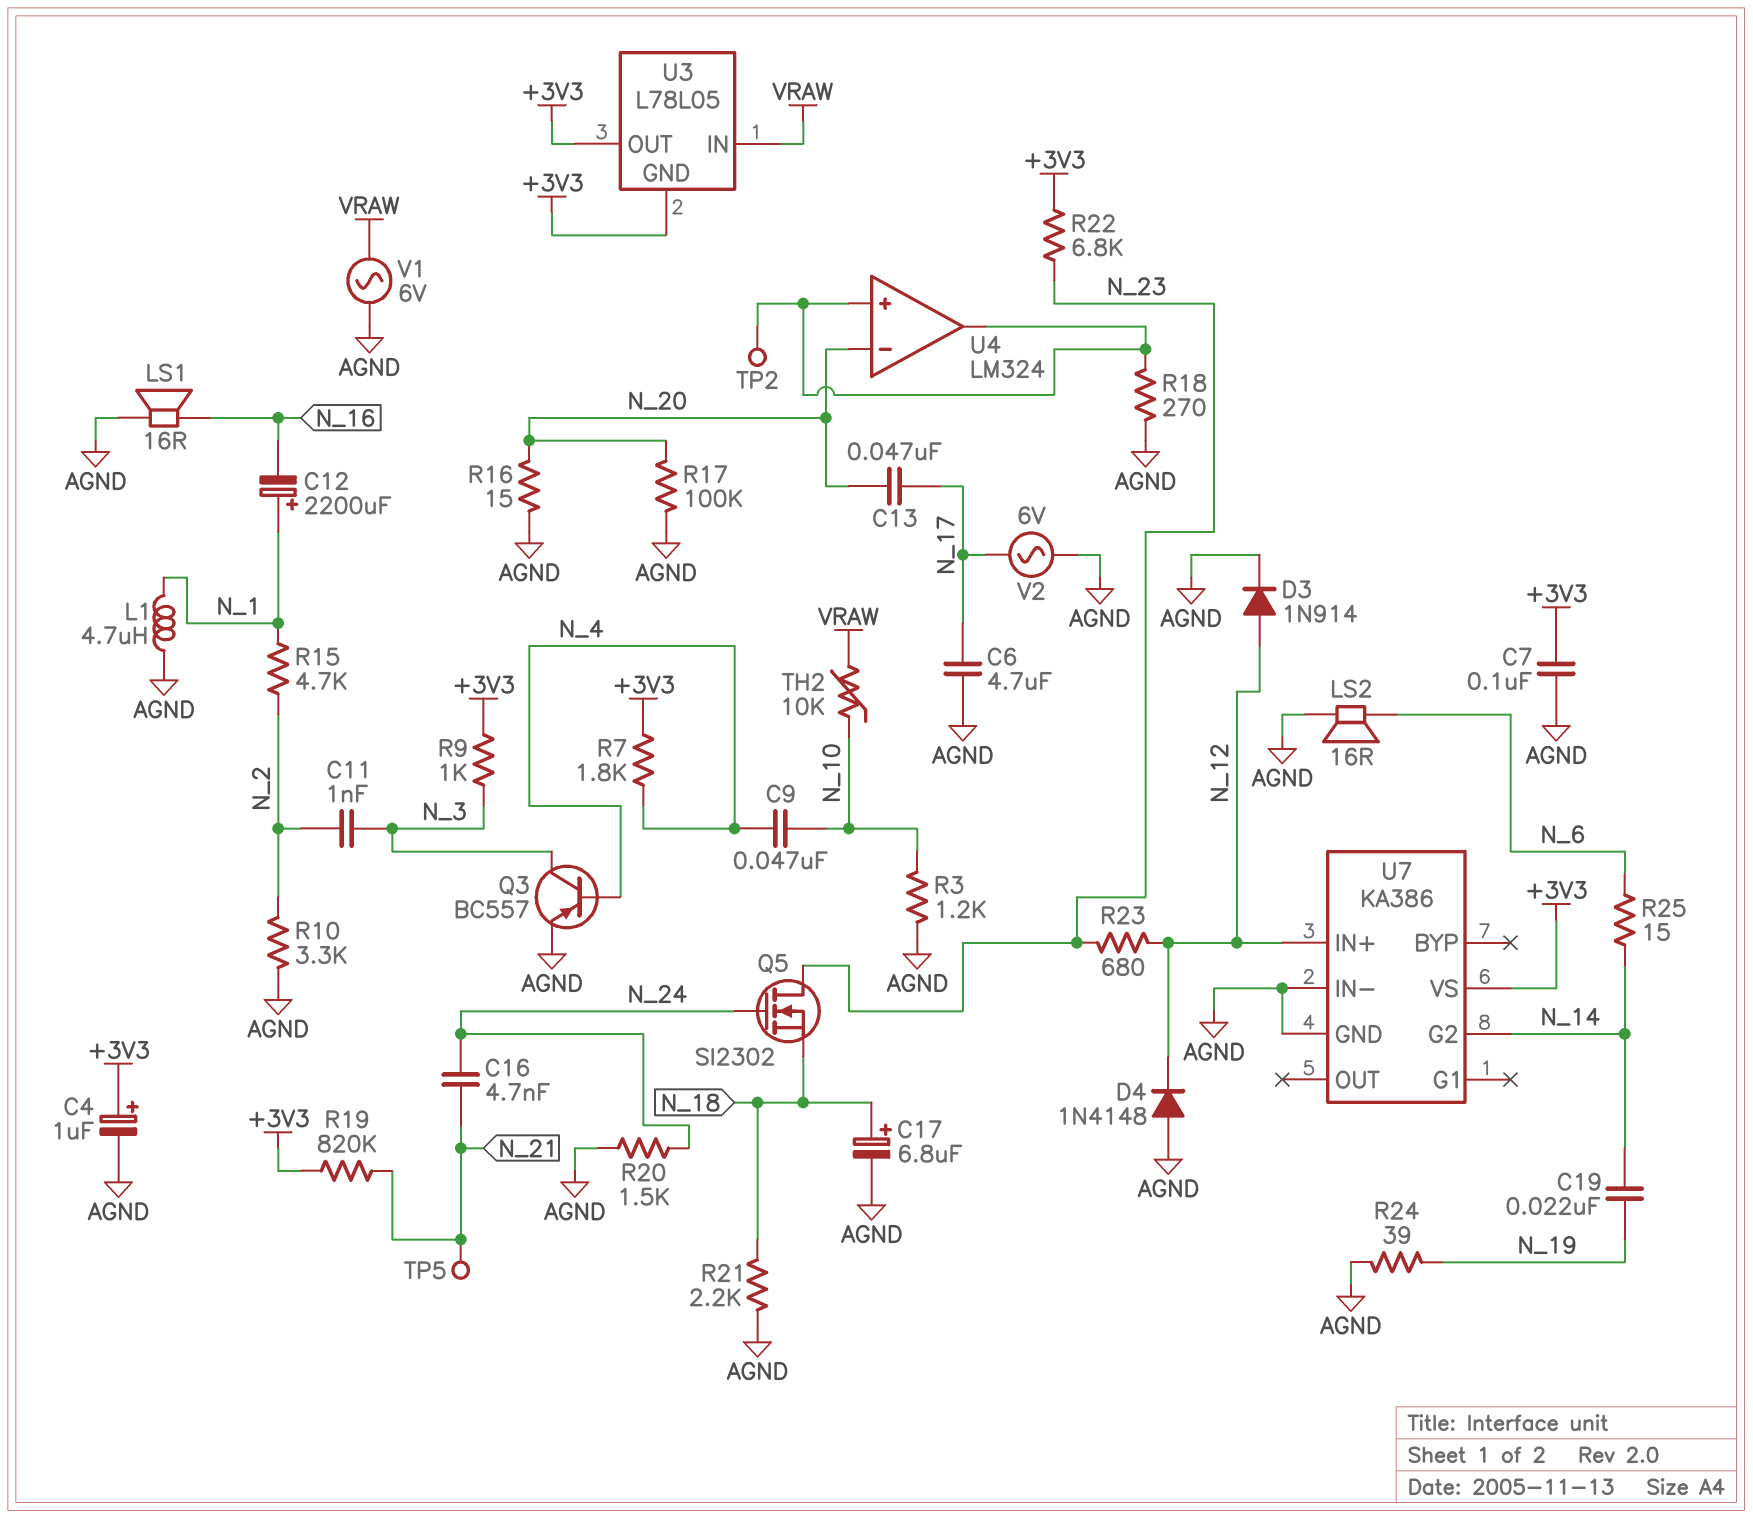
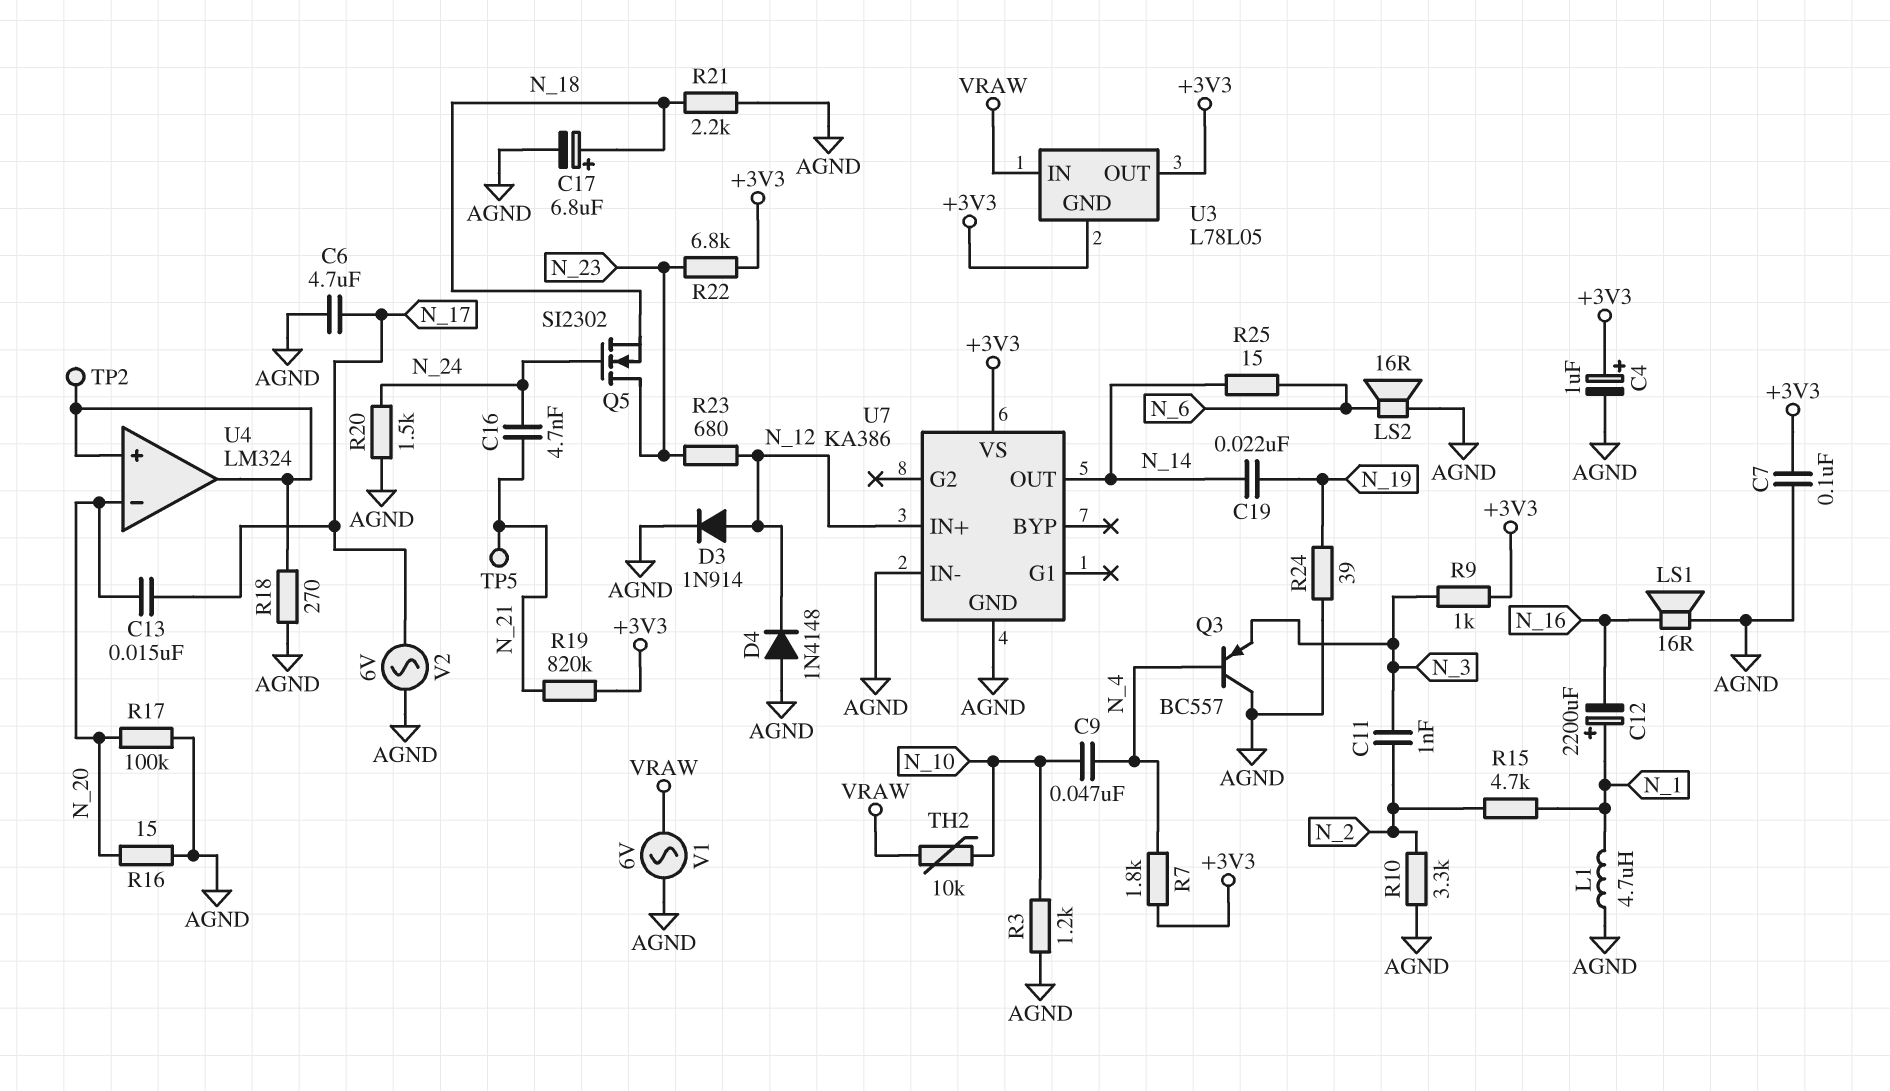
C13: 47nF (N_17, N_20) -> 15nF (N_17, N_20)
Q3: PNP BC557 (B N_4, C N_3, E AGND) -> PNP BC557 (B N_4, C AGND, E N_3)
U7 pin G2: N_14 -> none
U7 pin OUT: none -> N_14

